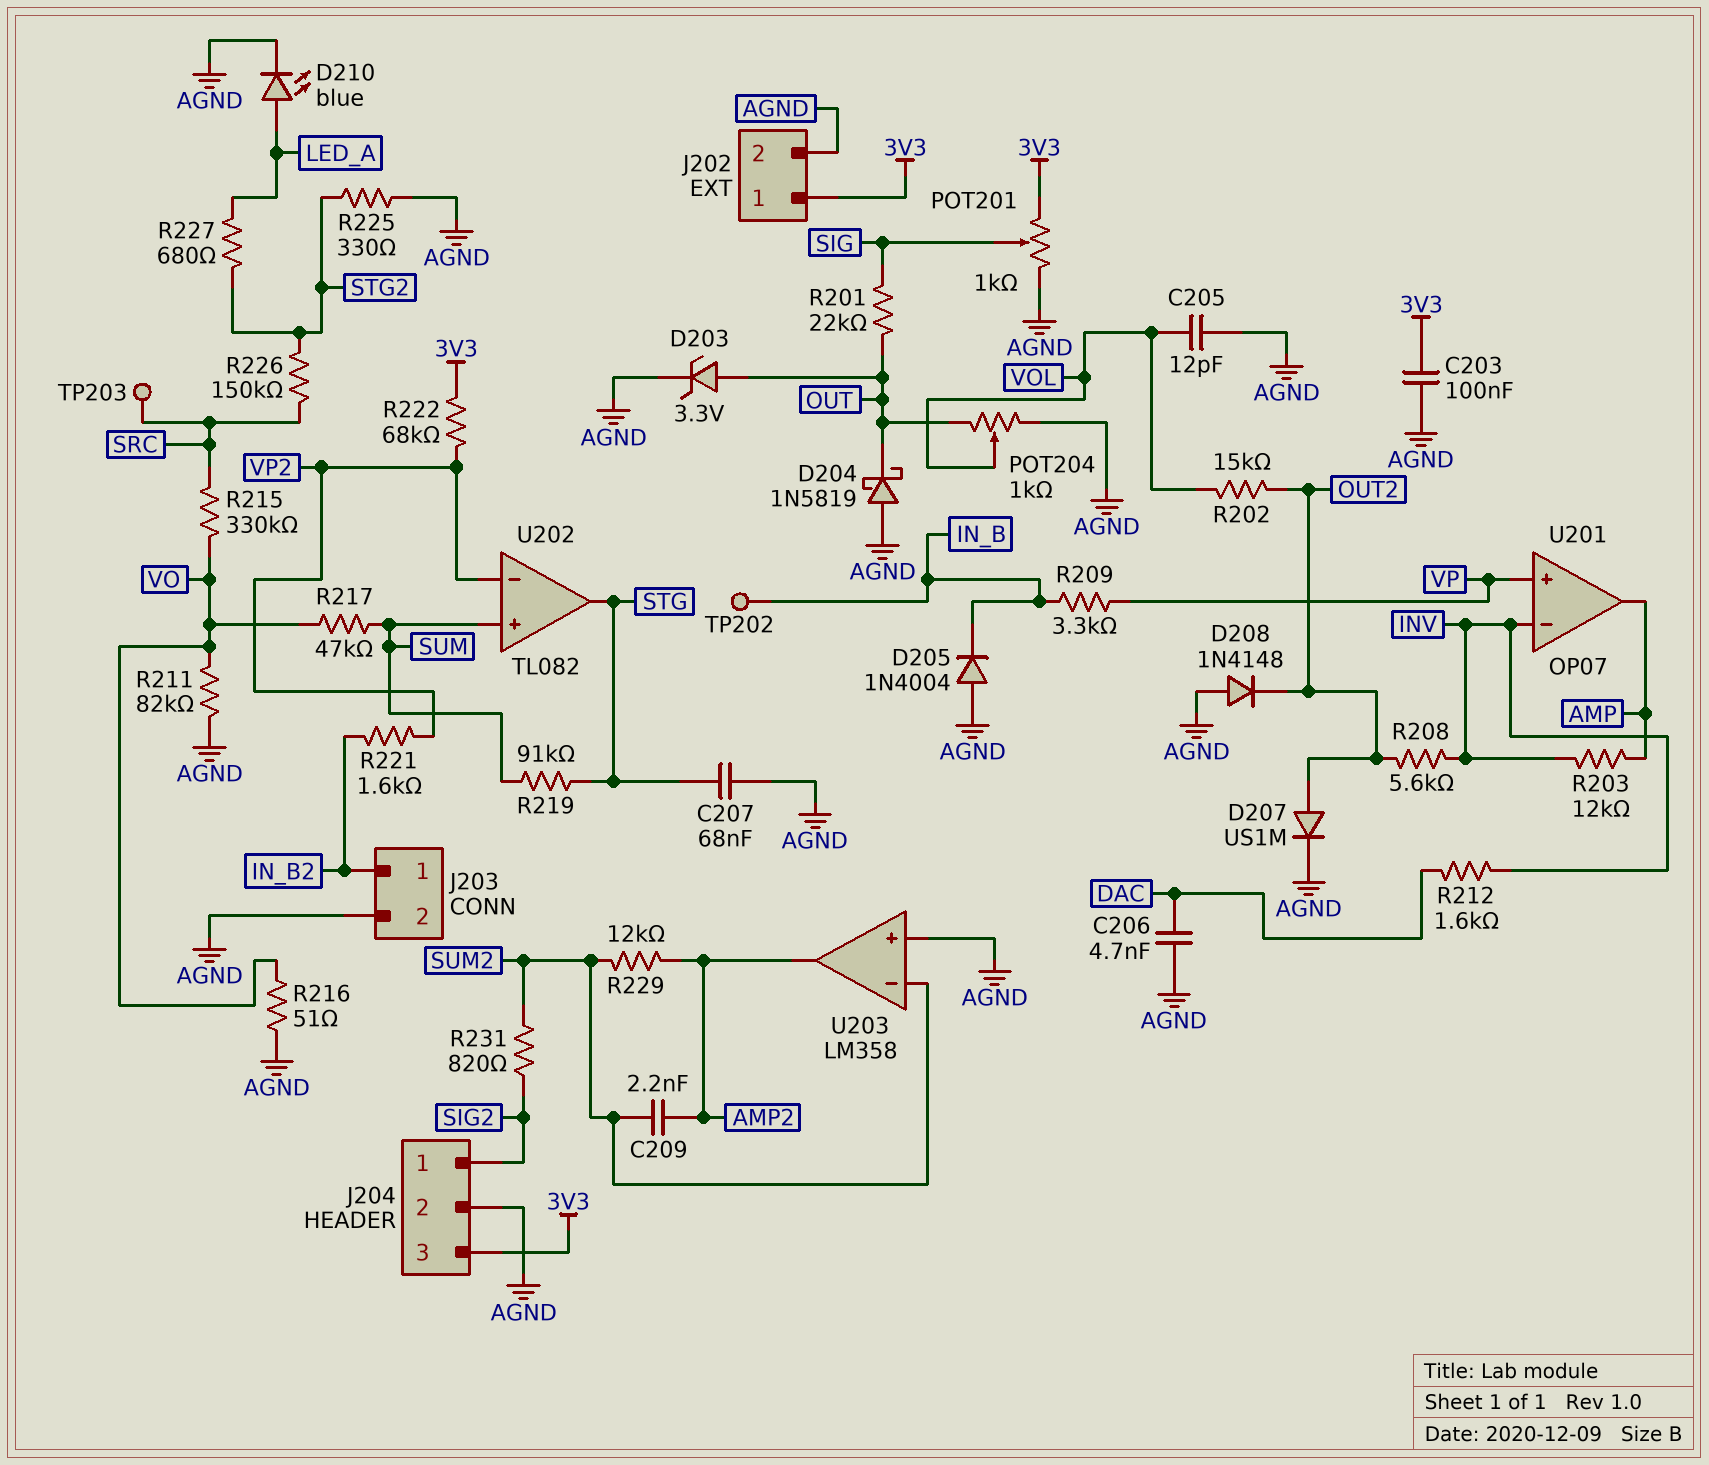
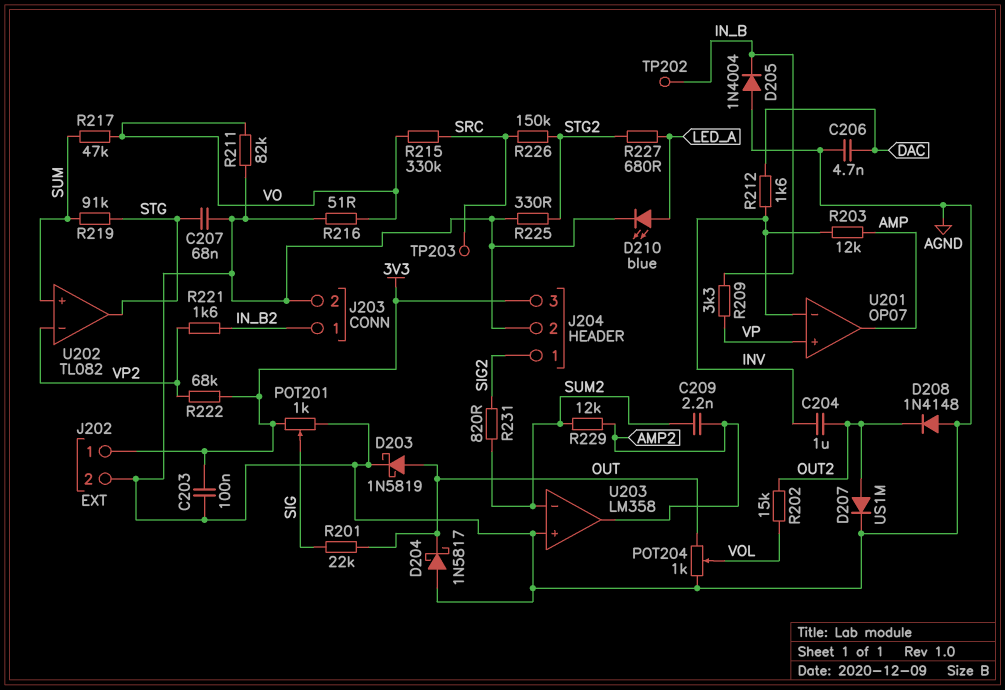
C204: none -> 1uF (INV, OUT2)
C205: 12pF (AGND, VOL) -> none
D203: zener 3.3V (A OUT, K AGND) -> schottky 1N5819 (A OUT, K AGND)
D204: schottky 1N5819 (A AGND, K OUT) -> schottky 1N5817 (A AGND, K OUT)
R208: 5.6k (INV, OUT2) -> none

